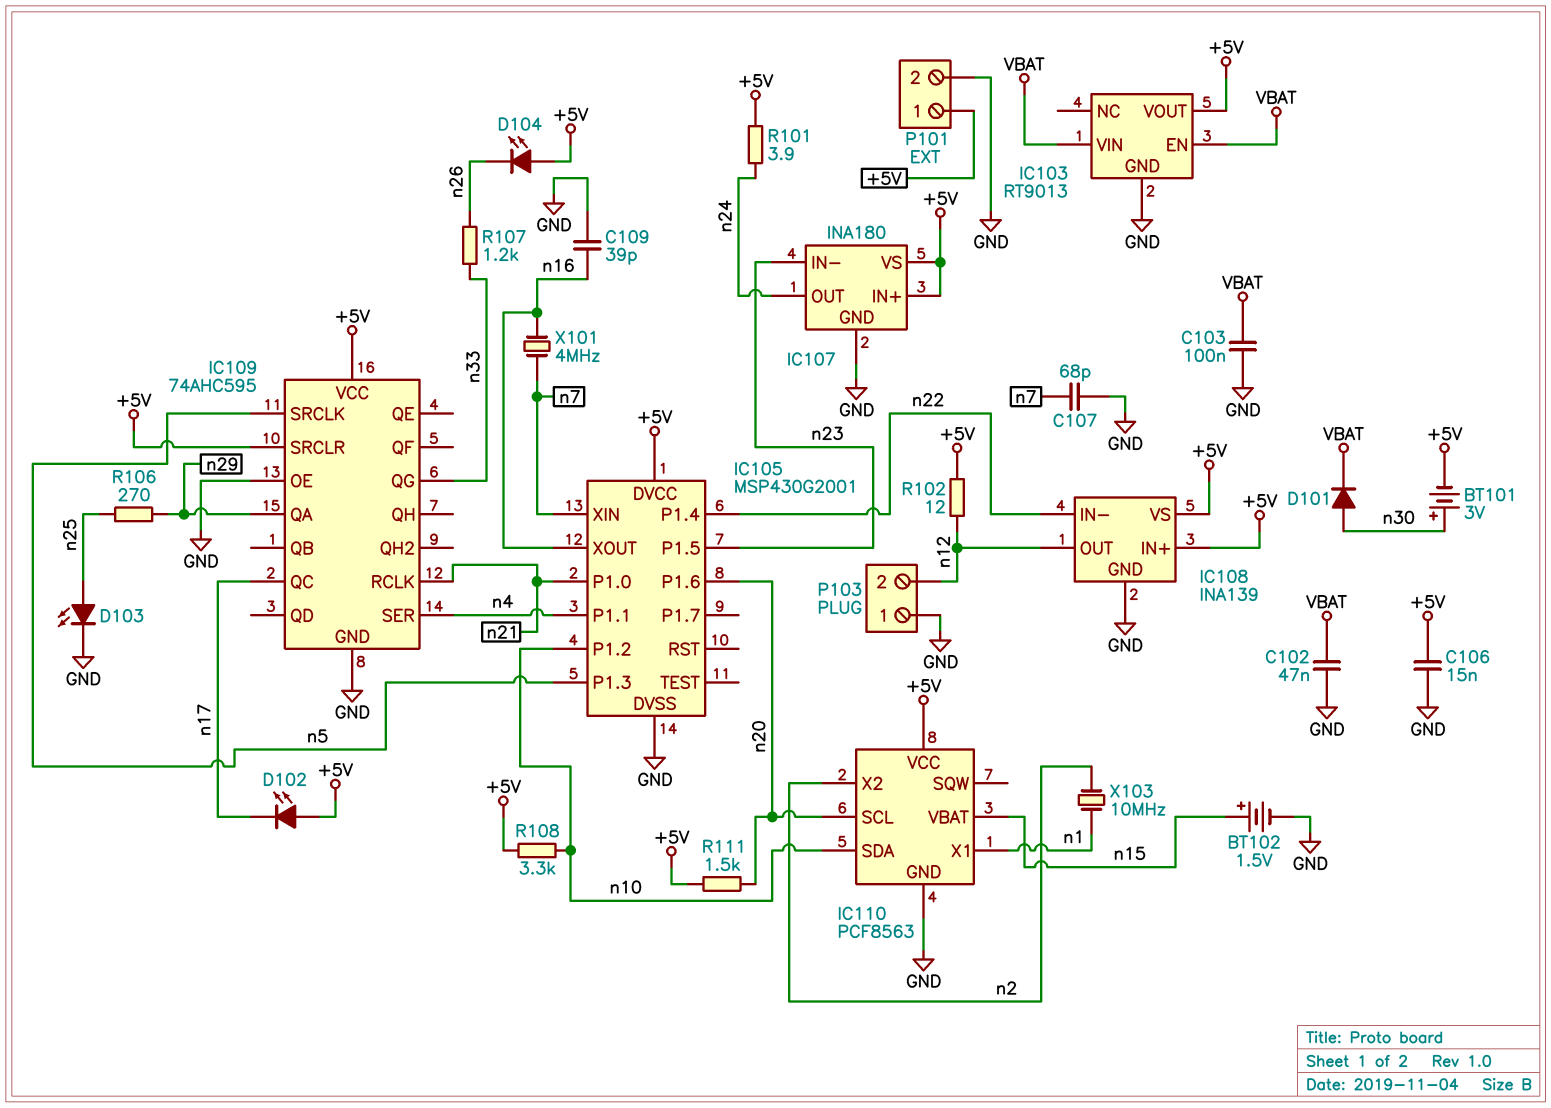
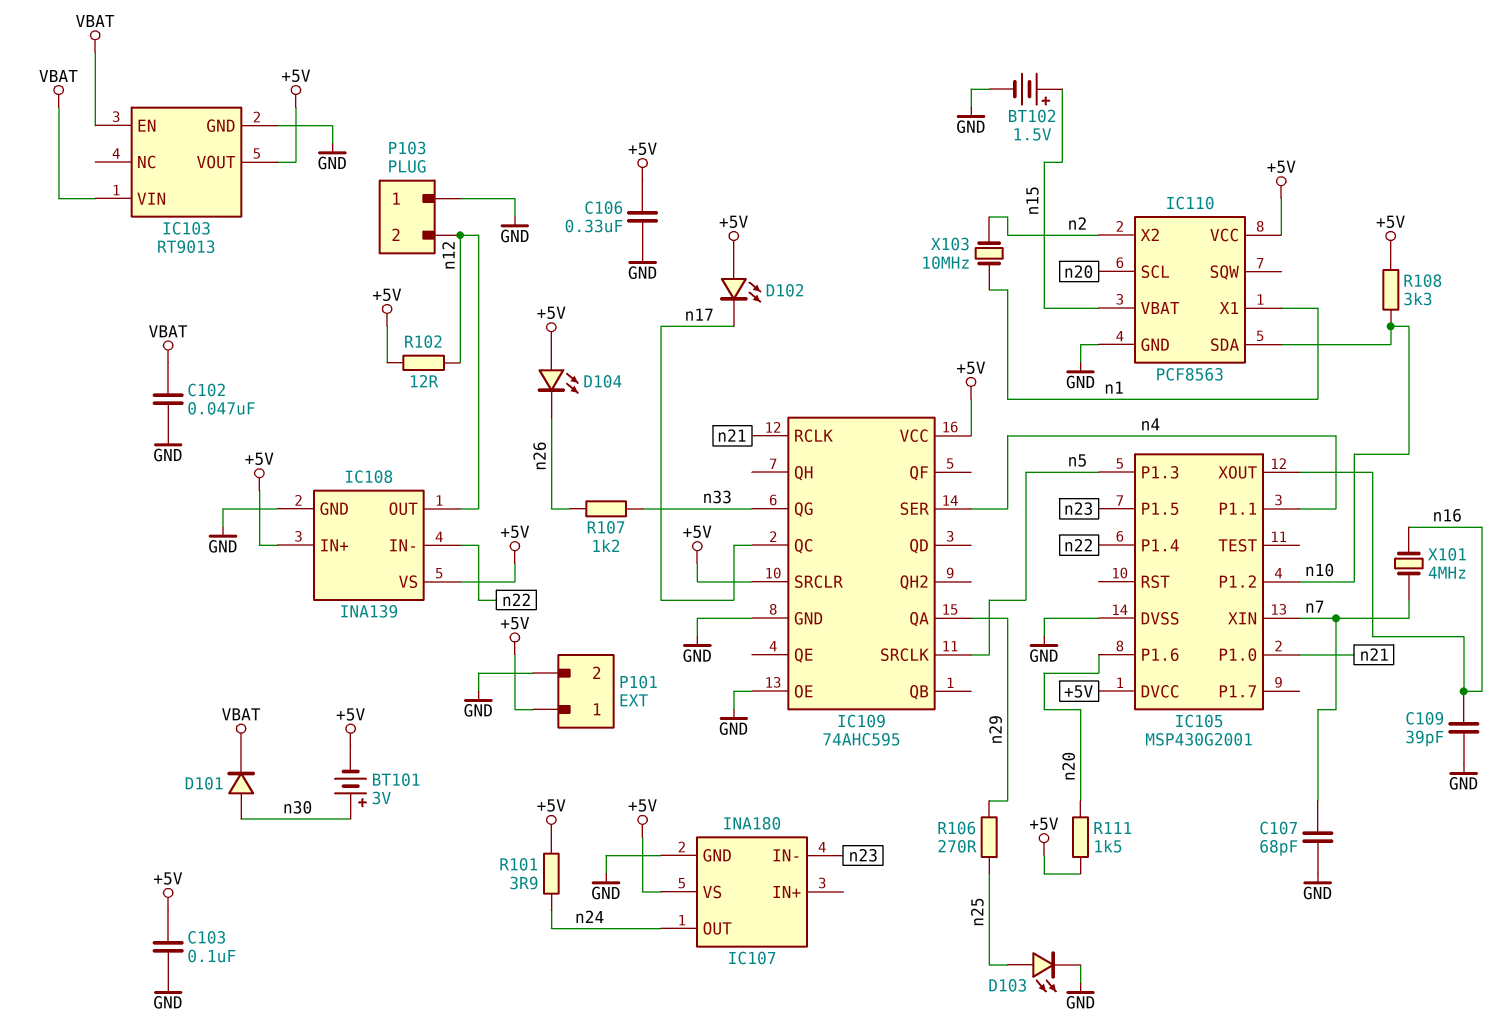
C103: 100nF (GND, VBAT) -> 100nF (+5V, GND)
C106: 15nF (+5V, GND) -> 330nF (+5V, GND)
IC107 pin IN+: +5V -> none

